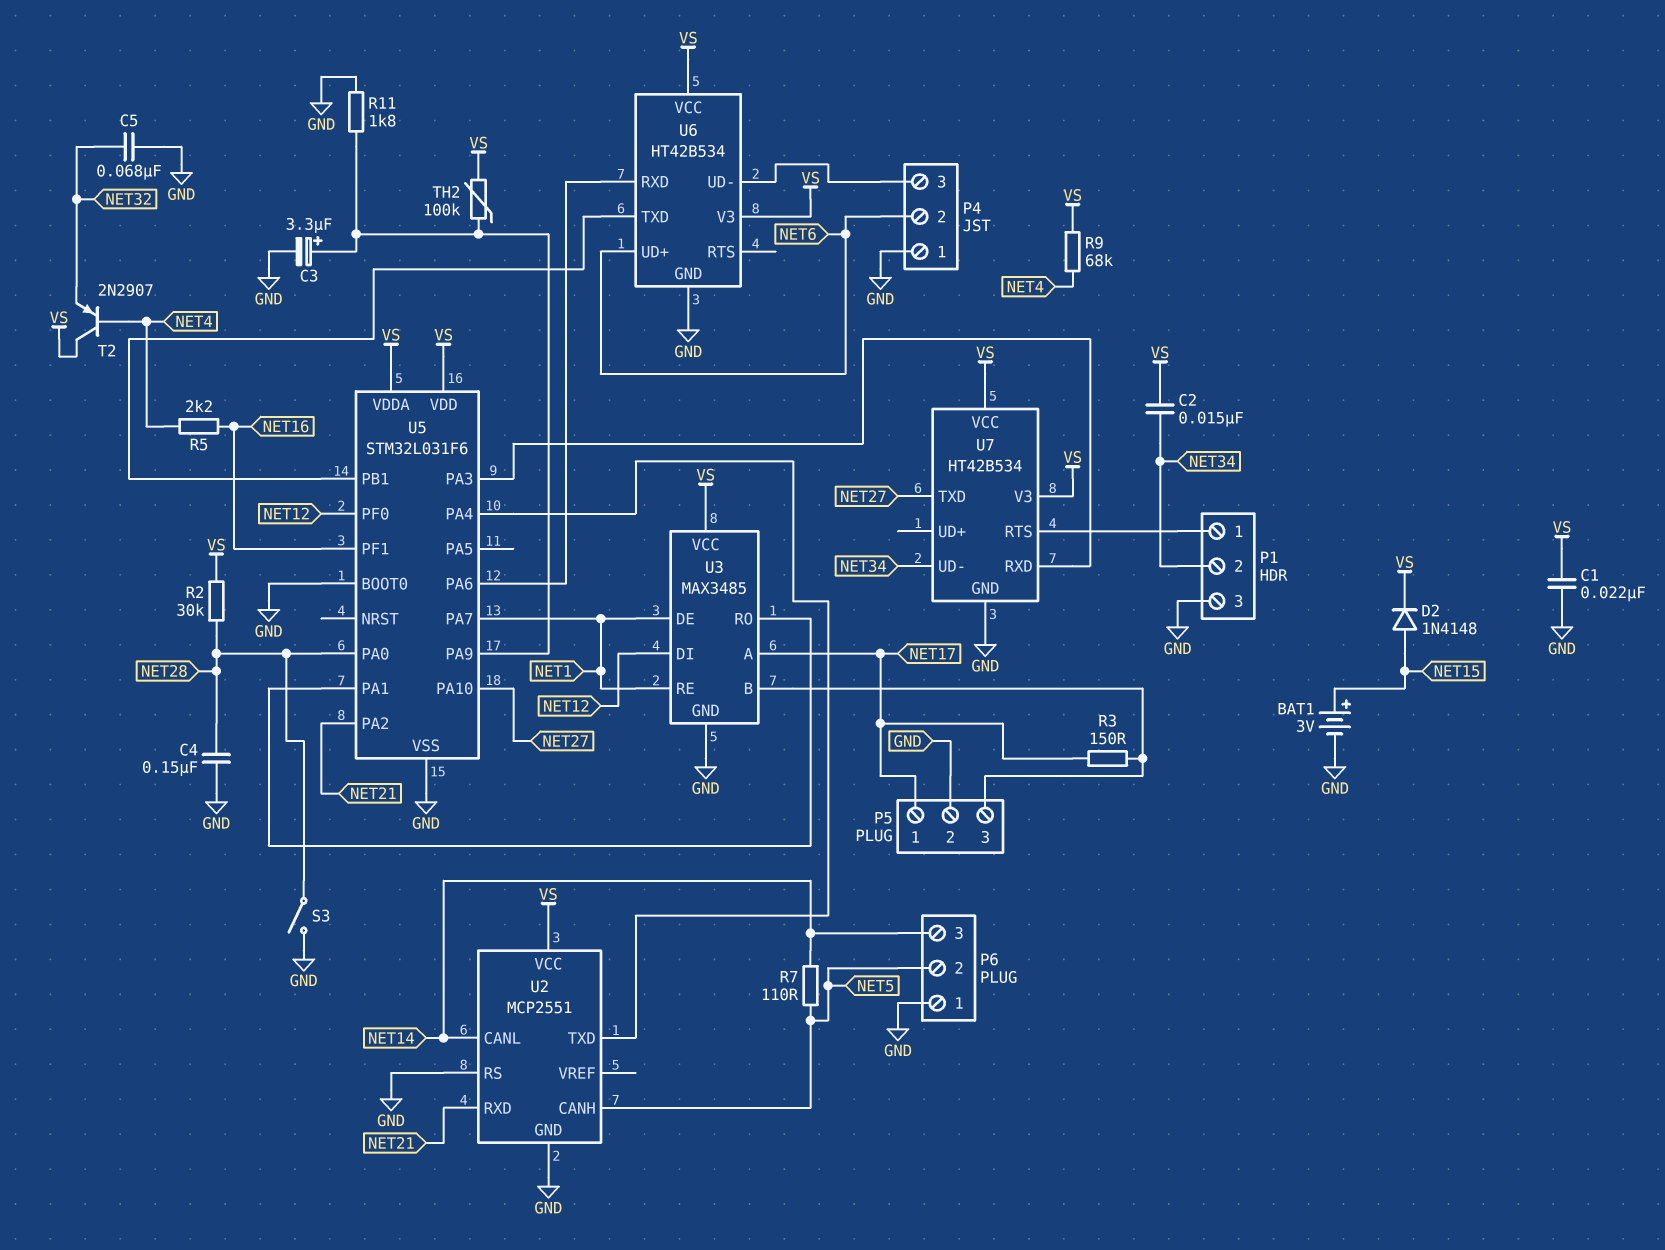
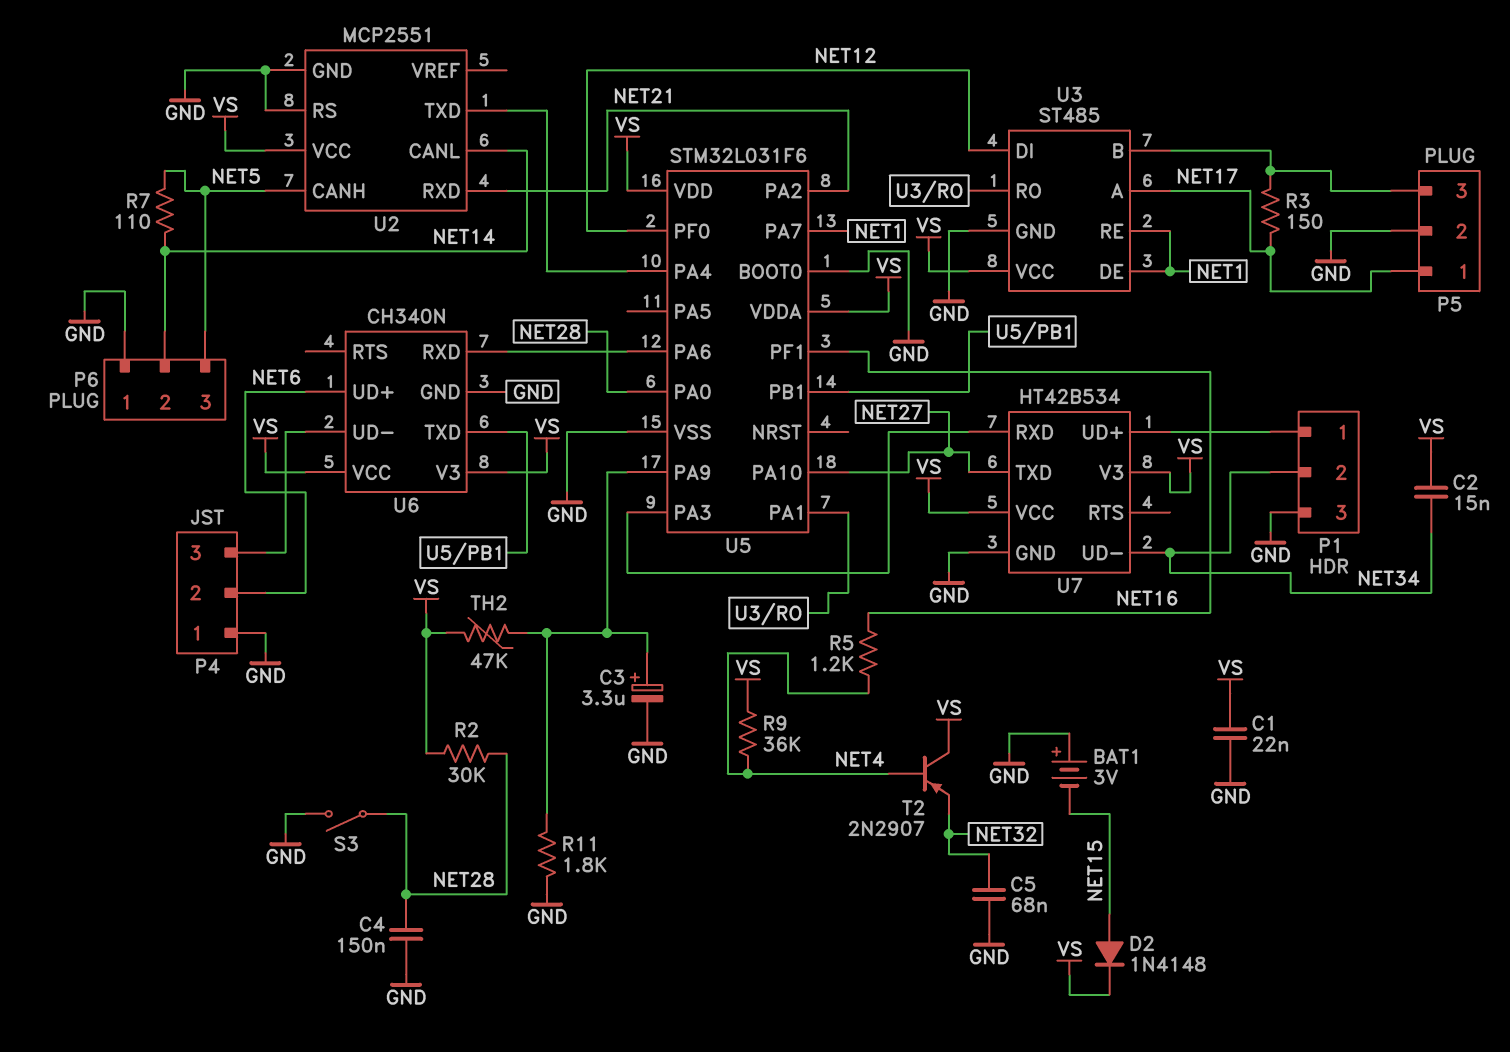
BAT1: 3V (plus NET15, minus GND) -> 3V (plus GND, minus NET15)
P6 pin 2: NET5 -> NET14
P6 pin 3: NET14 -> NET5
R5: 2.2k (NET4, NET16) -> 1.2k (NET4, NET16)
R9: 68k (NET4, VS) -> 36k (NET4, VS)
TH2: 100k (U5/PA9, VS) -> 47k (U5/PA9, VS)
U3: MAX3485 -> ST485
U6: HT42B534 -> CH340N
U7 pin RTS: P1/1 -> none
U7 pin UD+: none -> P1/1

